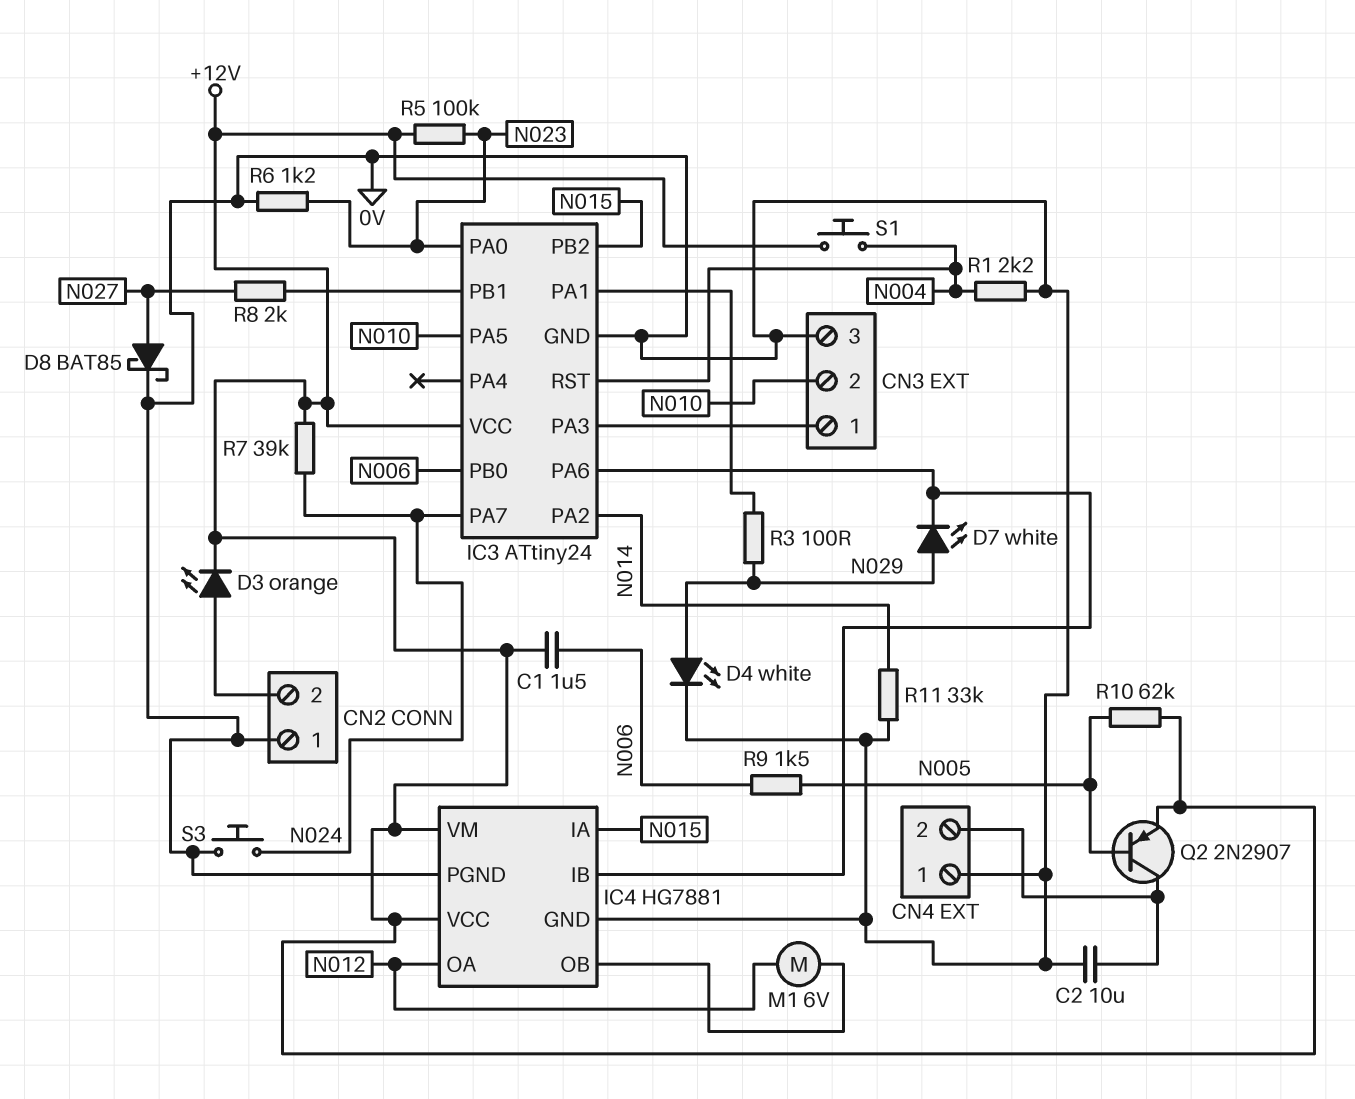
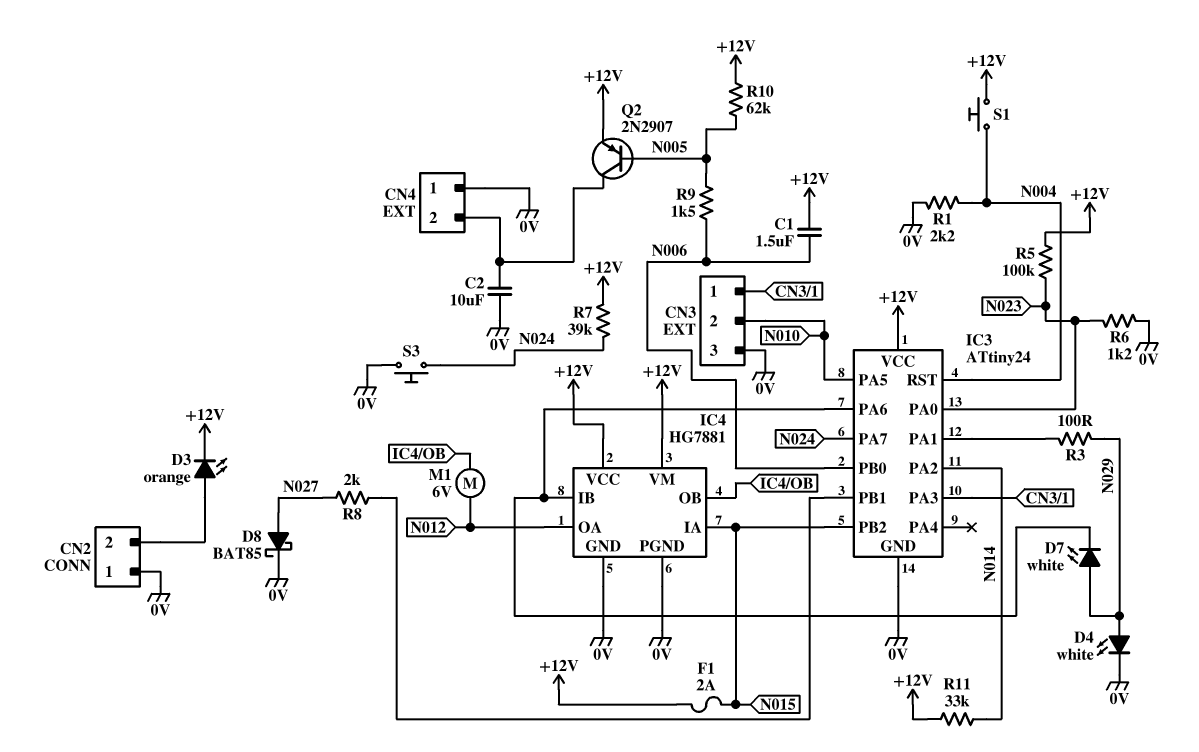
F1: none -> 2A (+12V, N015)
R11: 33k (0V, N014) -> 33k (+12V, N014)

